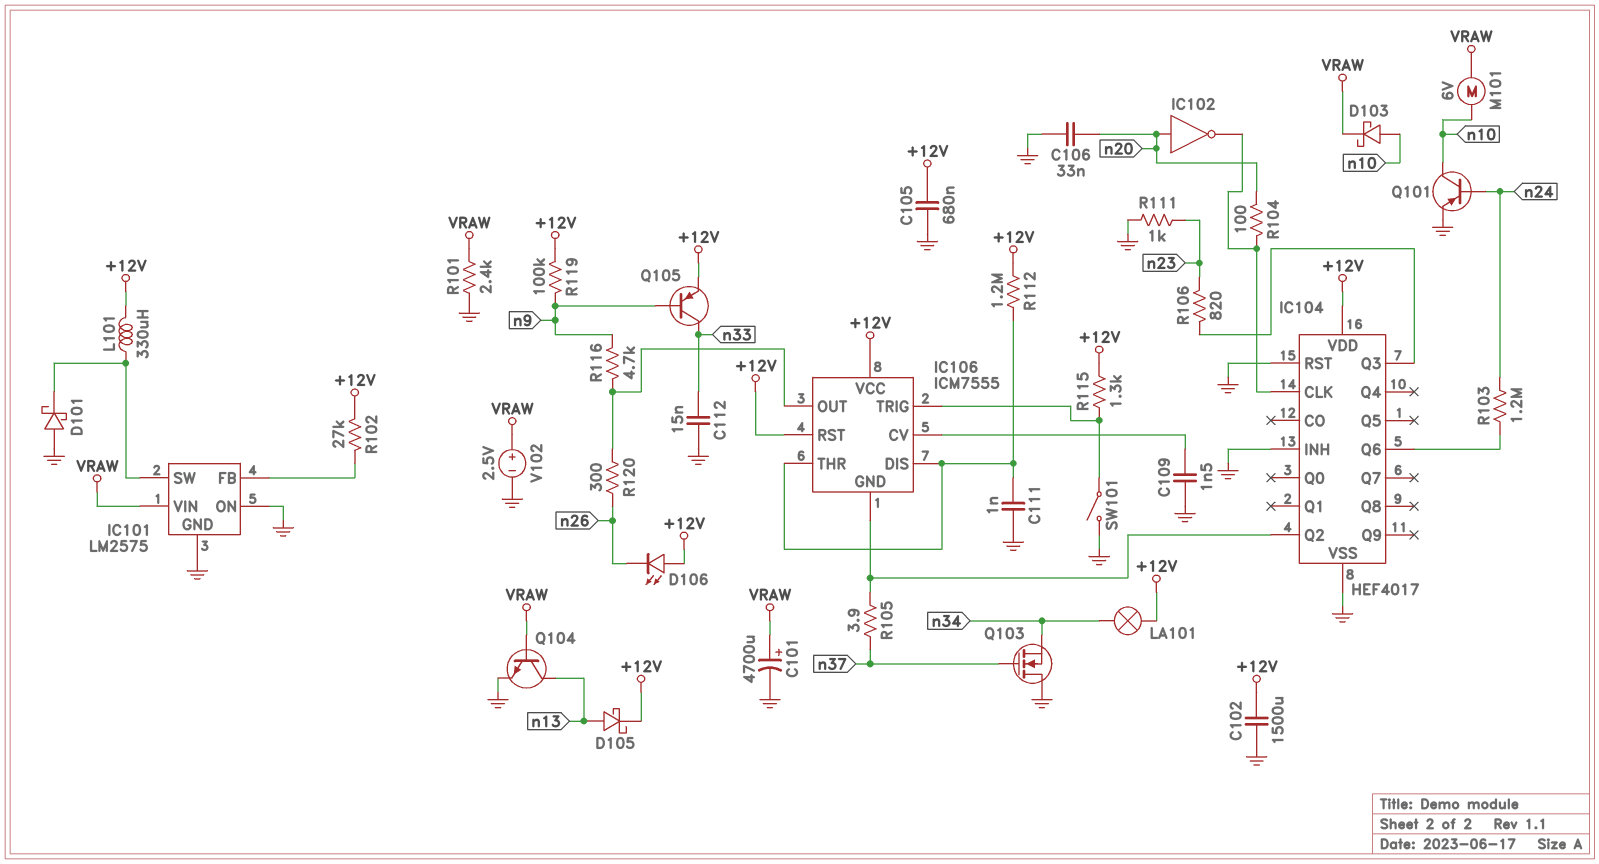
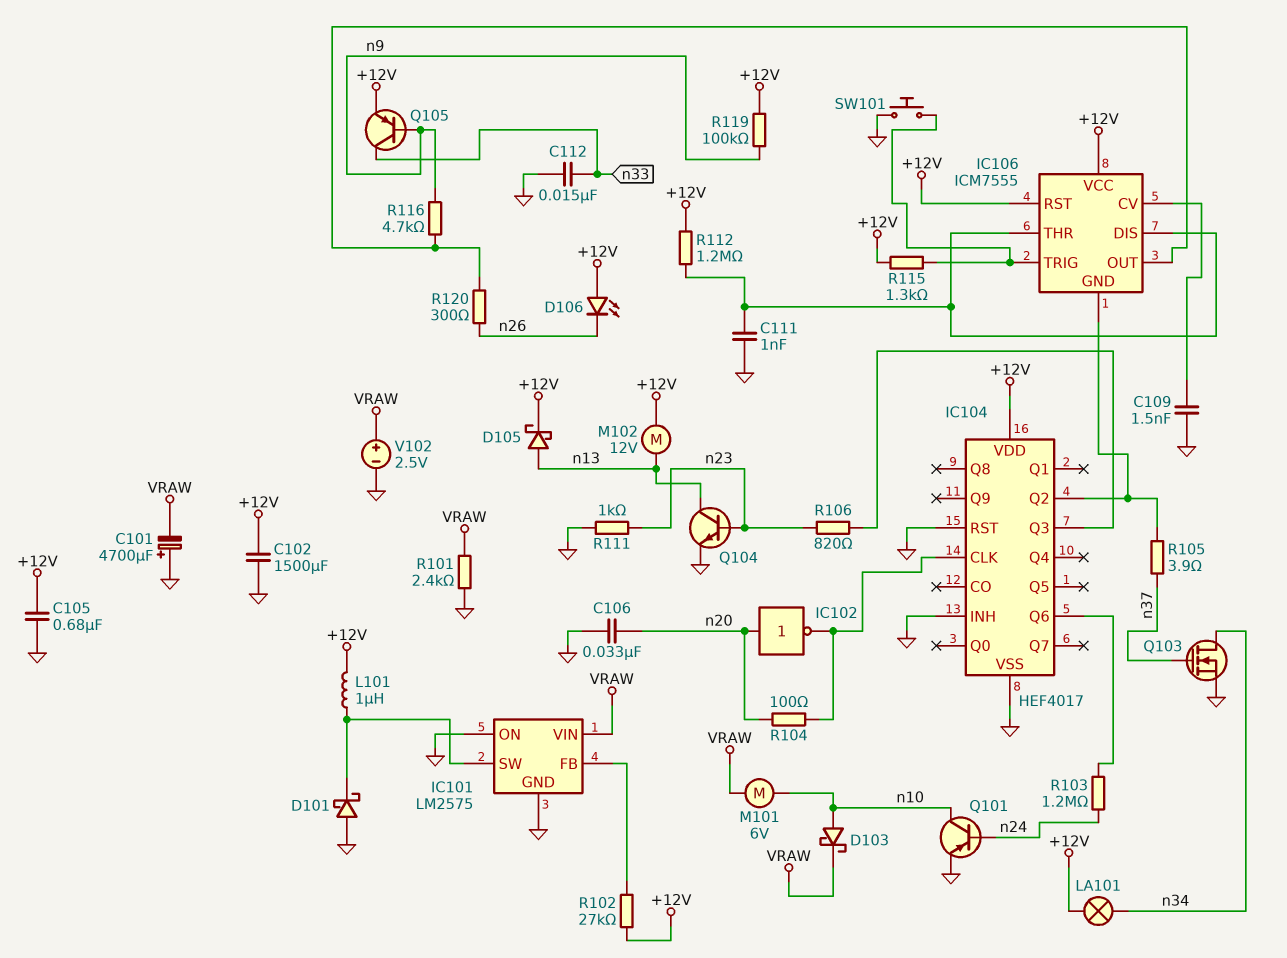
C101: 4700uF (plus VRAW, minus GND) -> 4700uF (plus GND, minus VRAW)
L101: 330uH (+12V, IC101/SW) -> 1uH (+12V, IC101/SW)
M102: none -> motor 12V (+12V, n13)
Q103: NMOS (G n37, D GND, S n34) -> NMOS (G n37, D n34, S GND)
Q104: NPN (B VRAW, C n13, E GND) -> NPN (B n23, C n13, E GND)
SW101: switch (GND, IC106/TRIG) -> button (GND, IC106/TRIG)

